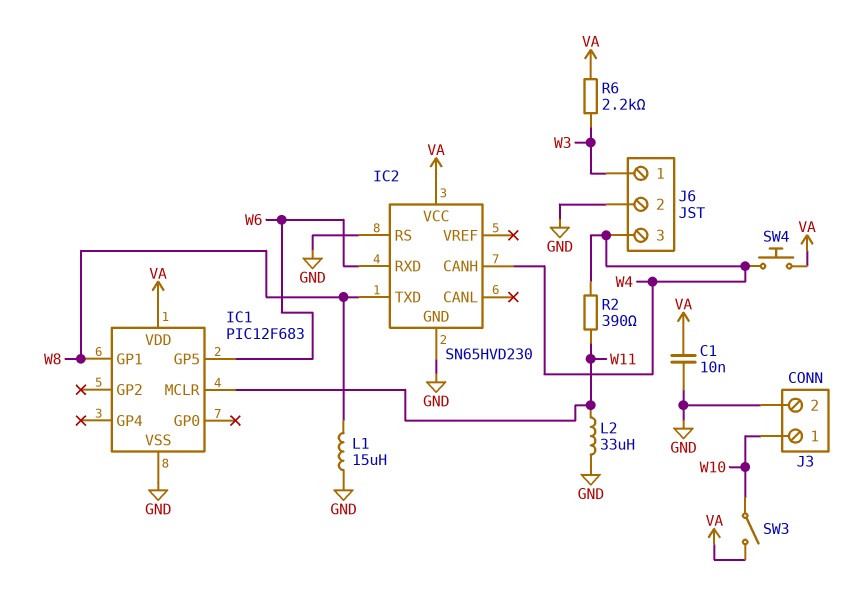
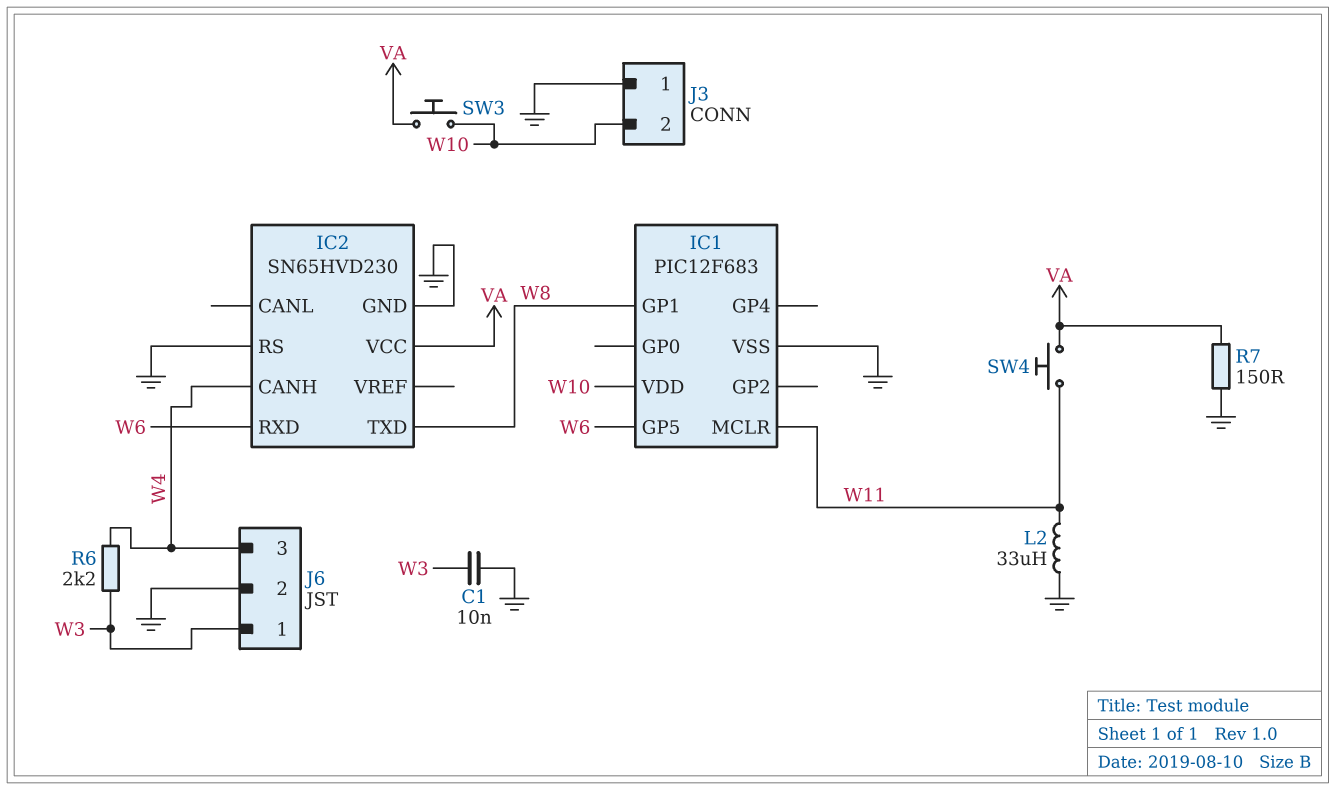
C1: 10nF (GND, VA) -> 10nF (GND, W3)
IC1 pin VDD: VA -> W10
J3 pin 1: W10 -> GND
J3 pin 2: GND -> W10
L1: 15uH (GND, W8) -> none
R2: 390 (W4, W11) -> none
R6: 2.2k (VA, W3) -> 2.2k (W3, W4)
R7: none -> 150 (GND, VA)
SW3: switch (VA, W10) -> button (VA, W10)
SW4: button (VA, W4) -> button (VA, W11)

